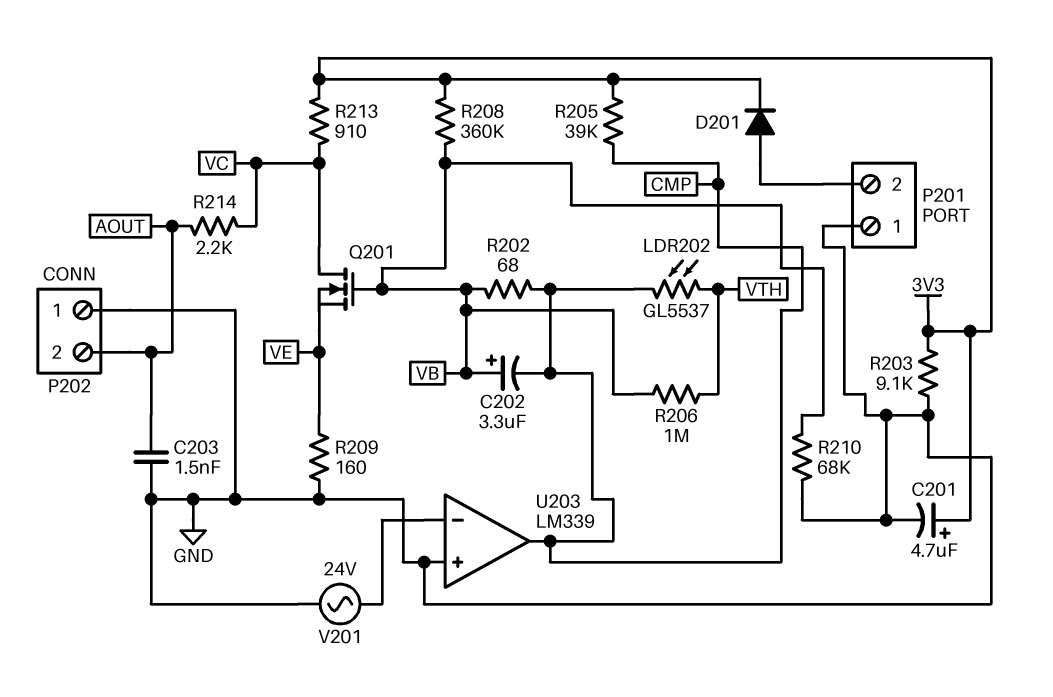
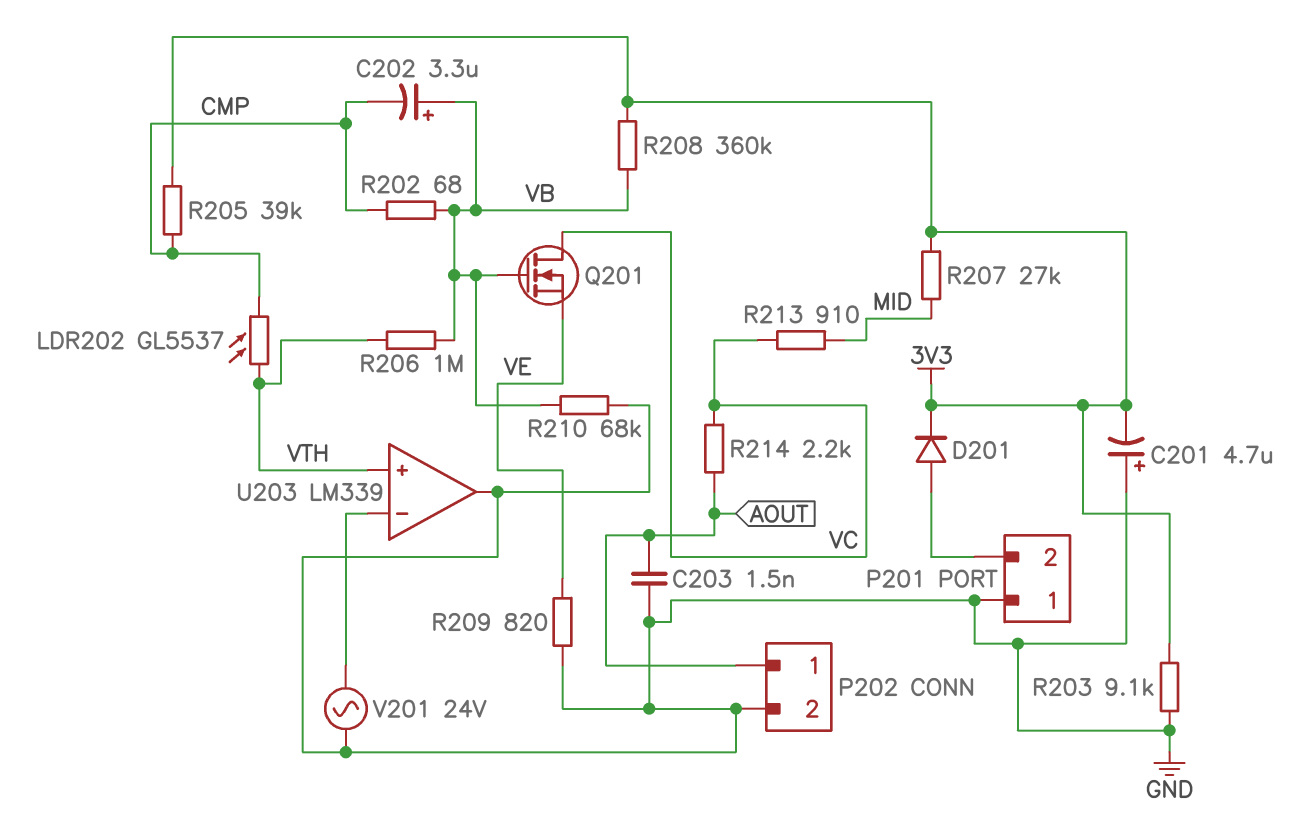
C201: 4.7uF (plus 3V3, minus GND) -> 4.7uF (plus GND, minus 3V3)
P202 pin 1: GND -> AOUT
P202 pin 2: AOUT -> GND
R207: none -> 27k (3V3, MID)
R209: 160 (GND, VE) -> 820 (GND, VE)
R213: 910 (3V3, VC) -> 910 (MID, VC)
U203 pin in+: GND -> VTH
U203 pin out: CMP -> GND

